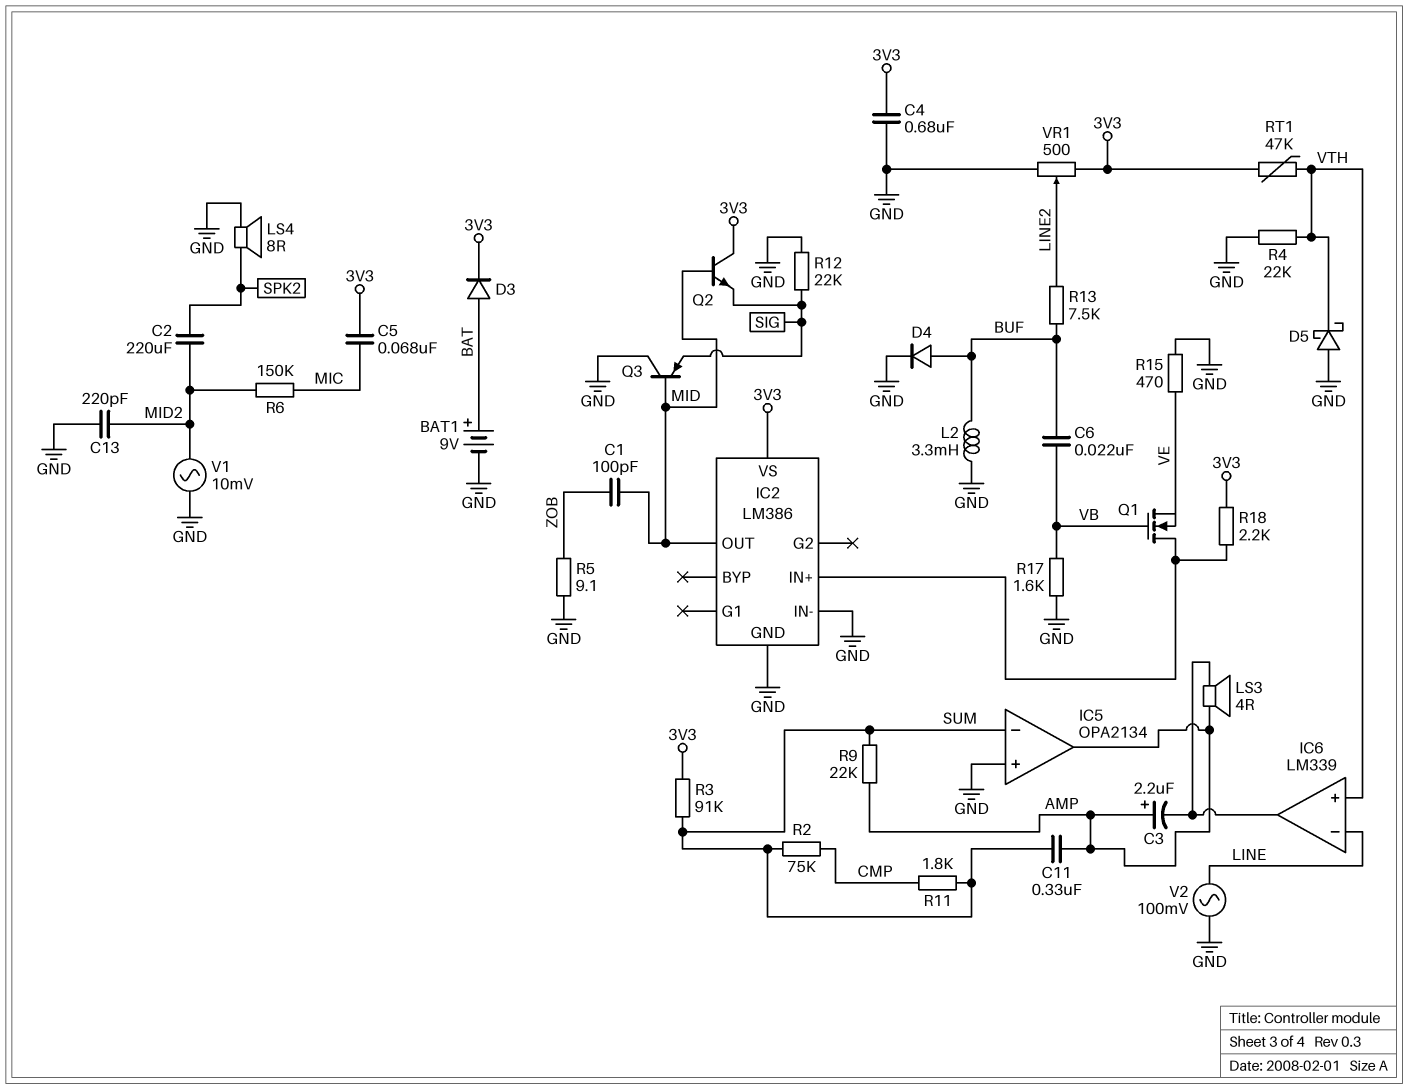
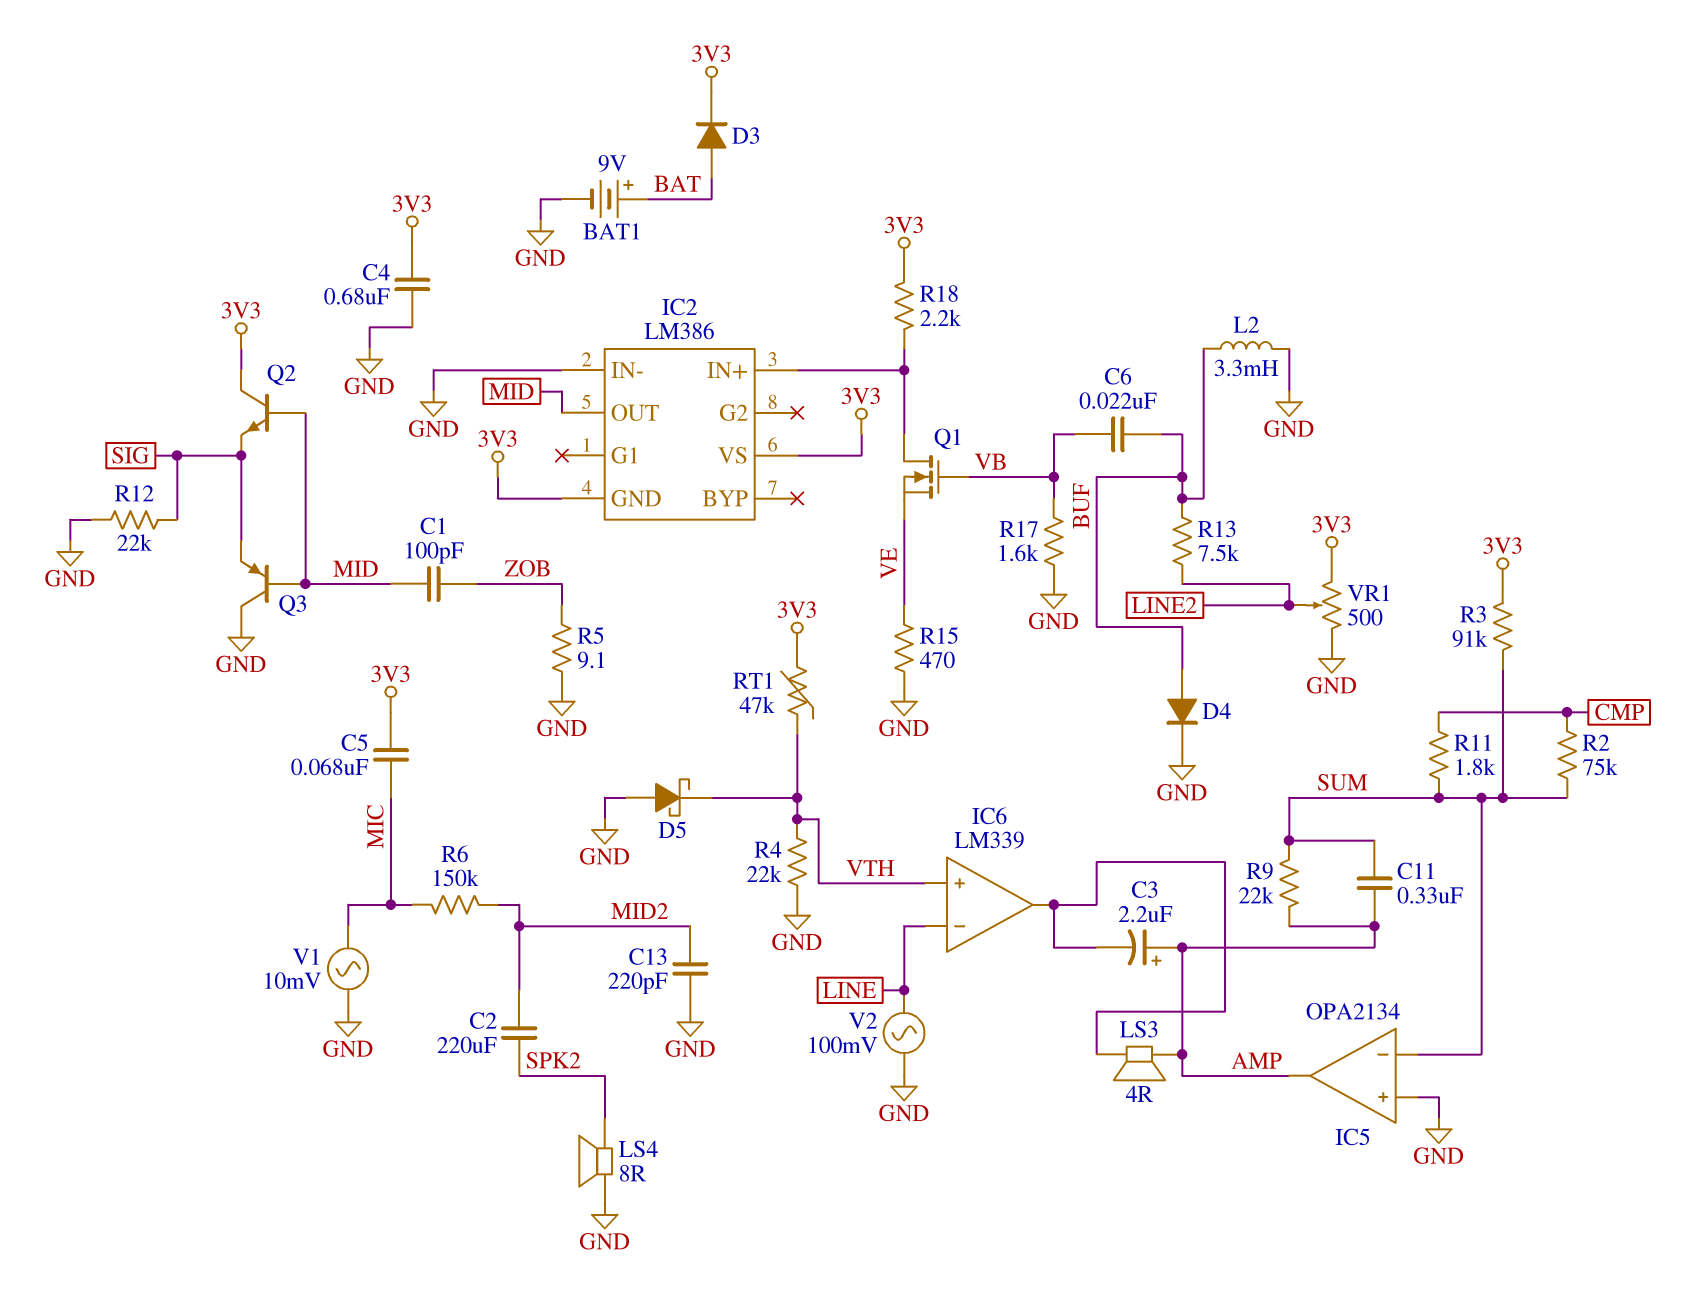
IC2 pin GND: GND -> 3V3
V1: AC 10mV (GND, MID2) -> AC 10mV (GND, MIC)

